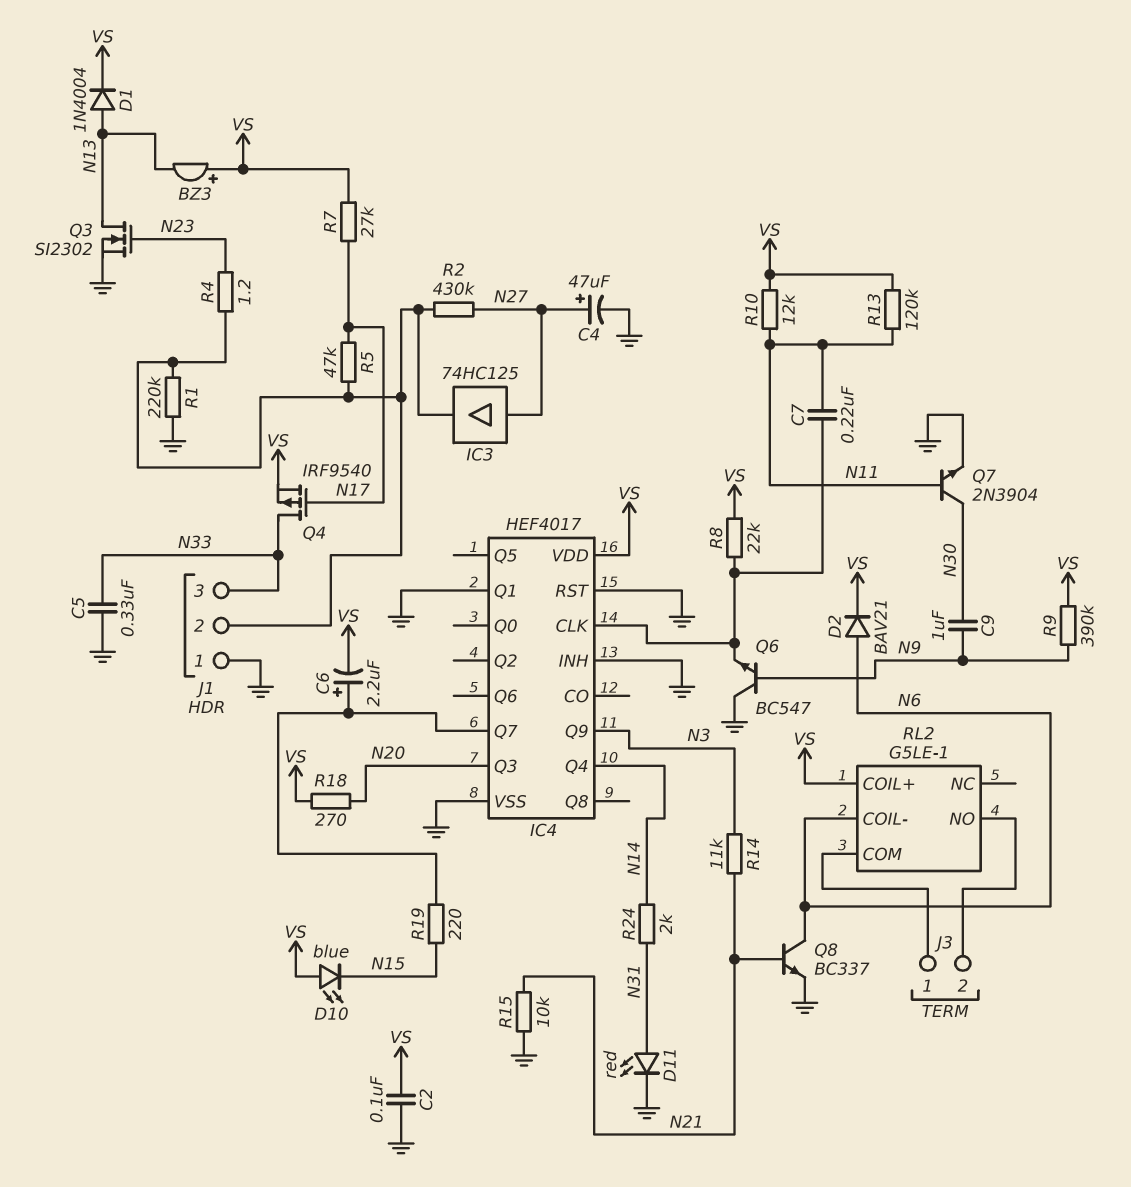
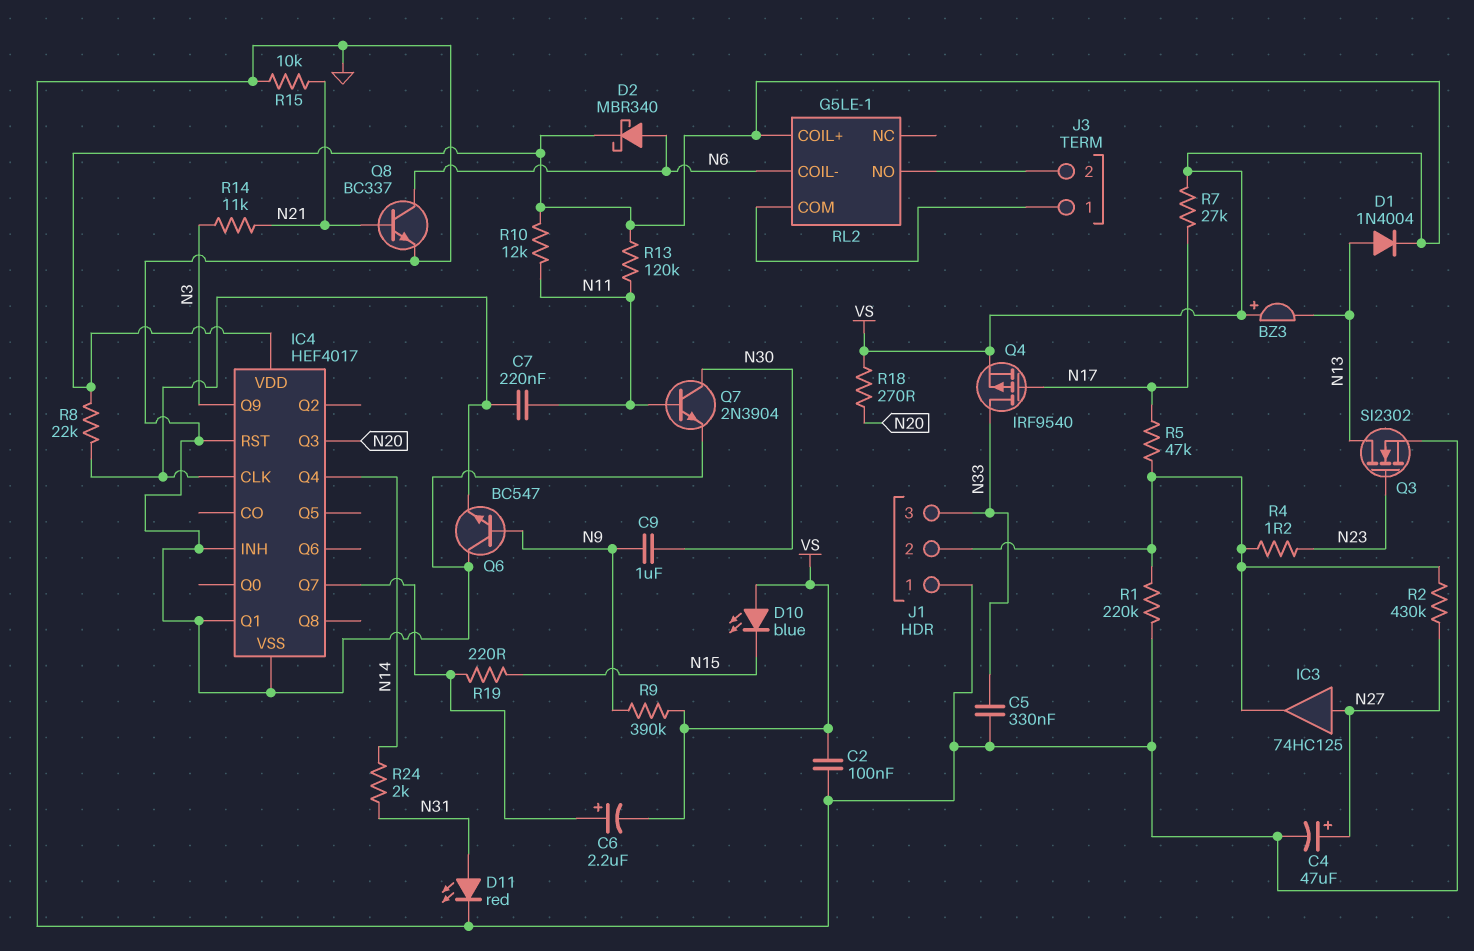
D2: diode BAV21 (A N6, K VS) -> schottky MBR340 (A N6, K VS)

